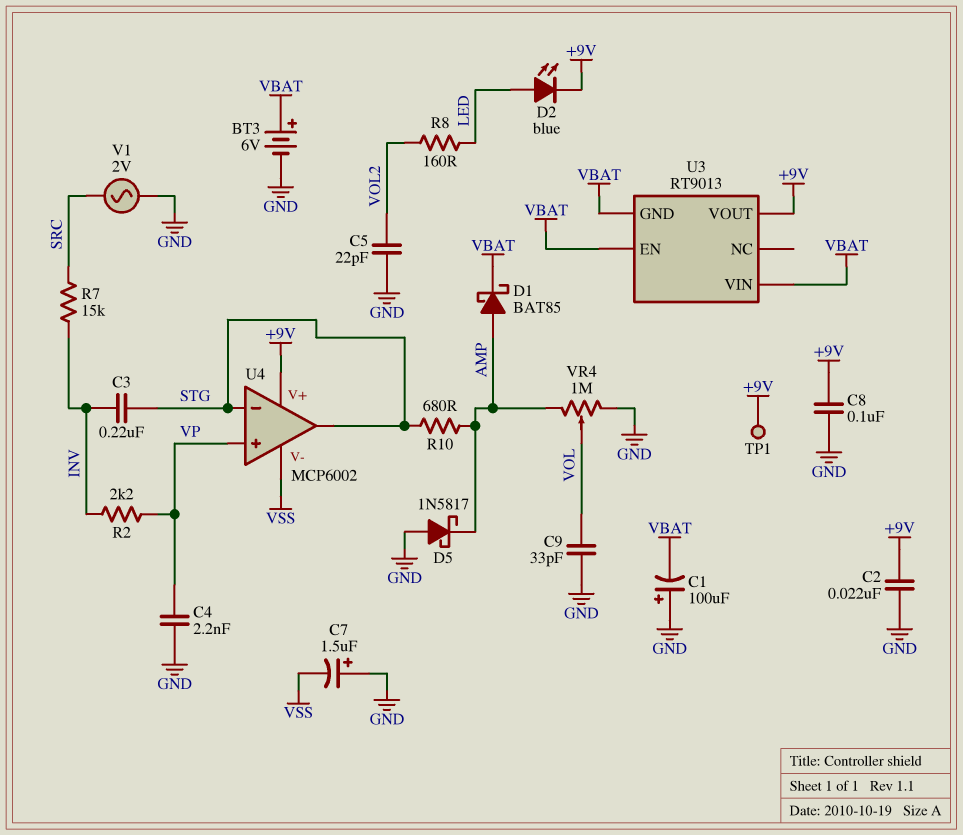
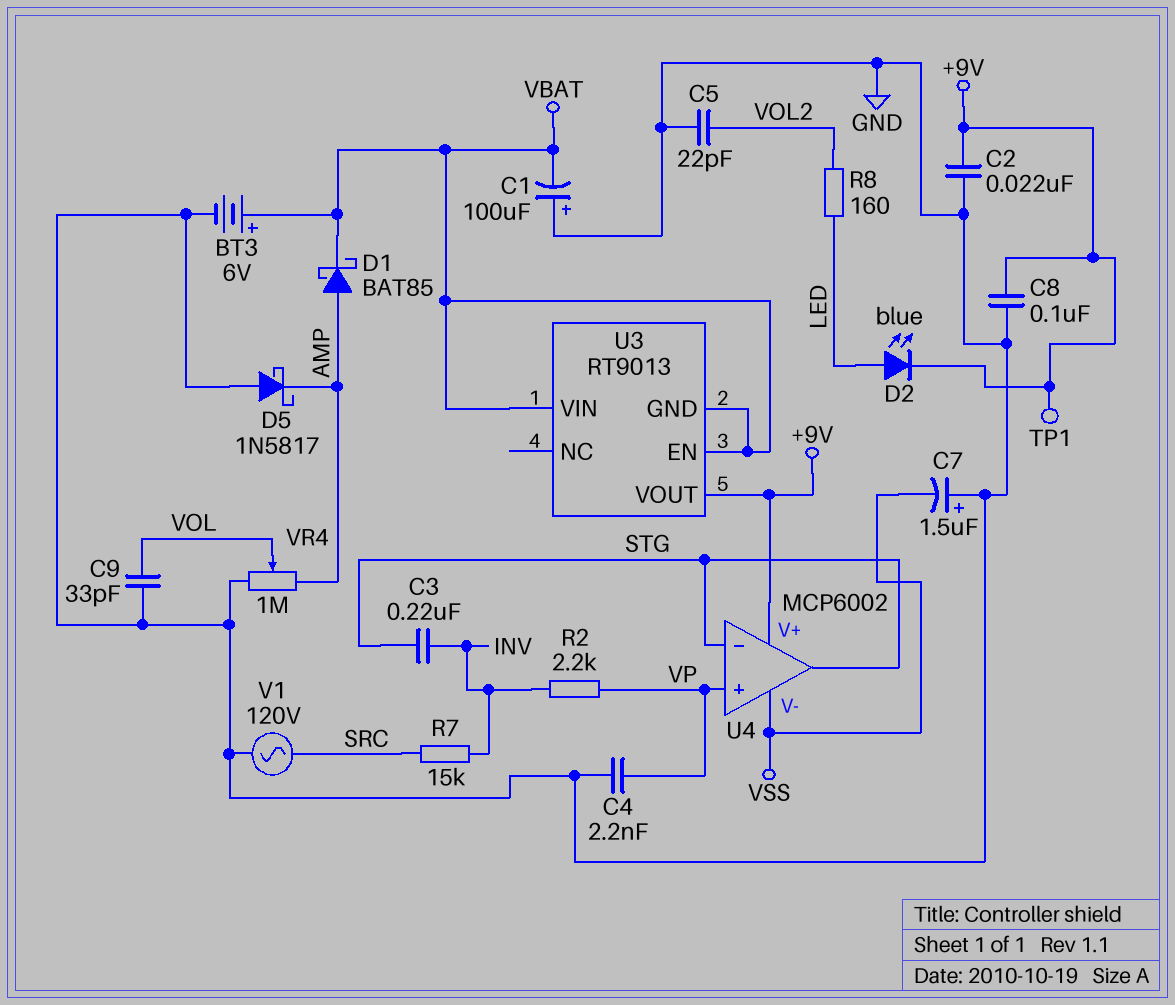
R10: 680 (AMP, STG) -> none
V1: AC 2V (GND, SRC) -> AC 120V (GND, SRC)

